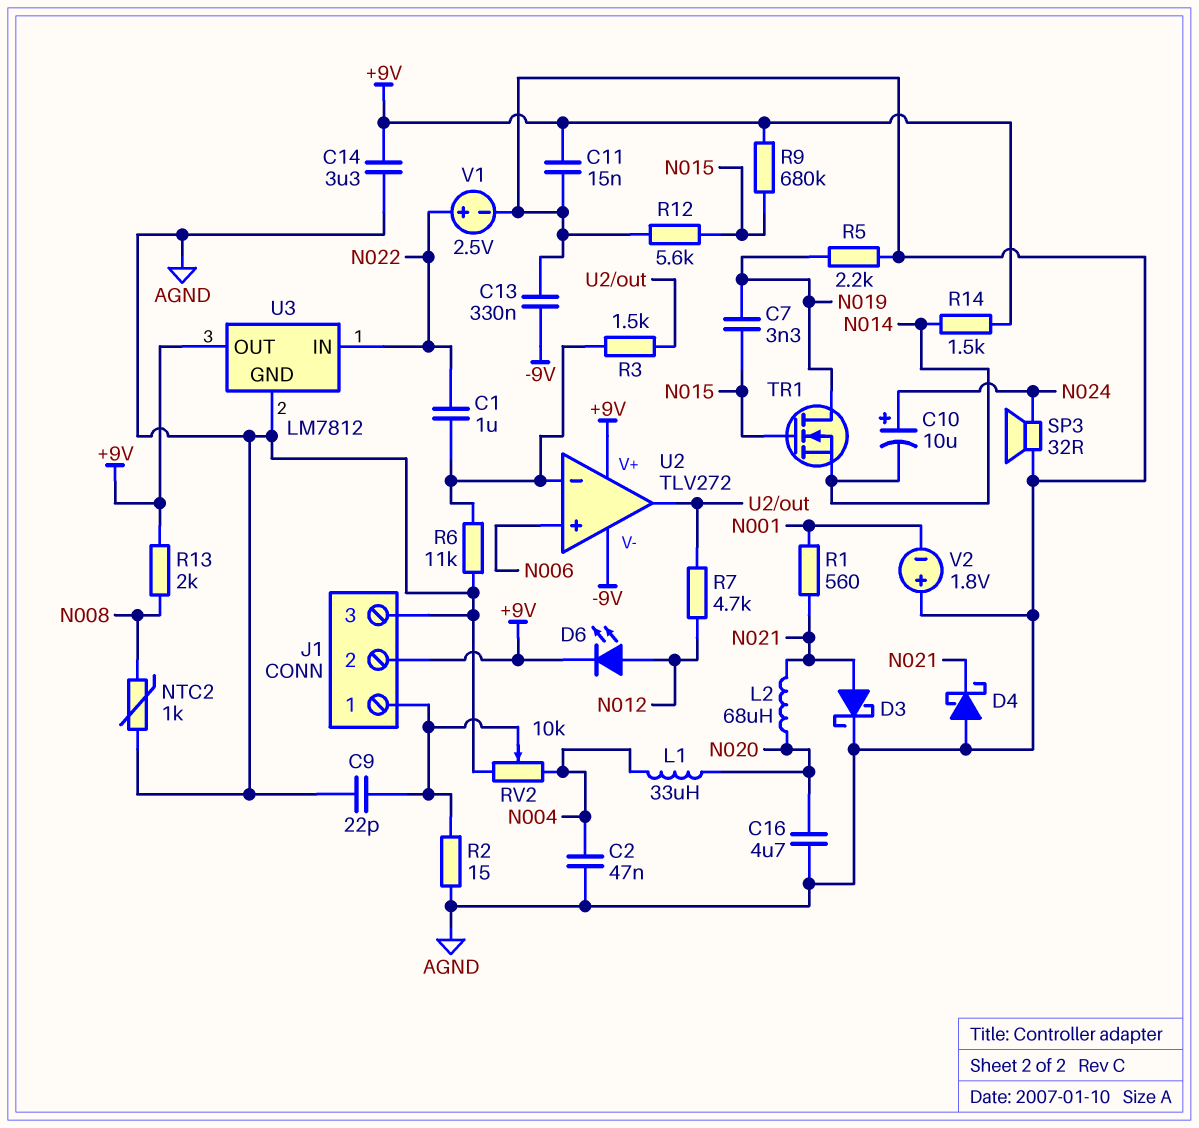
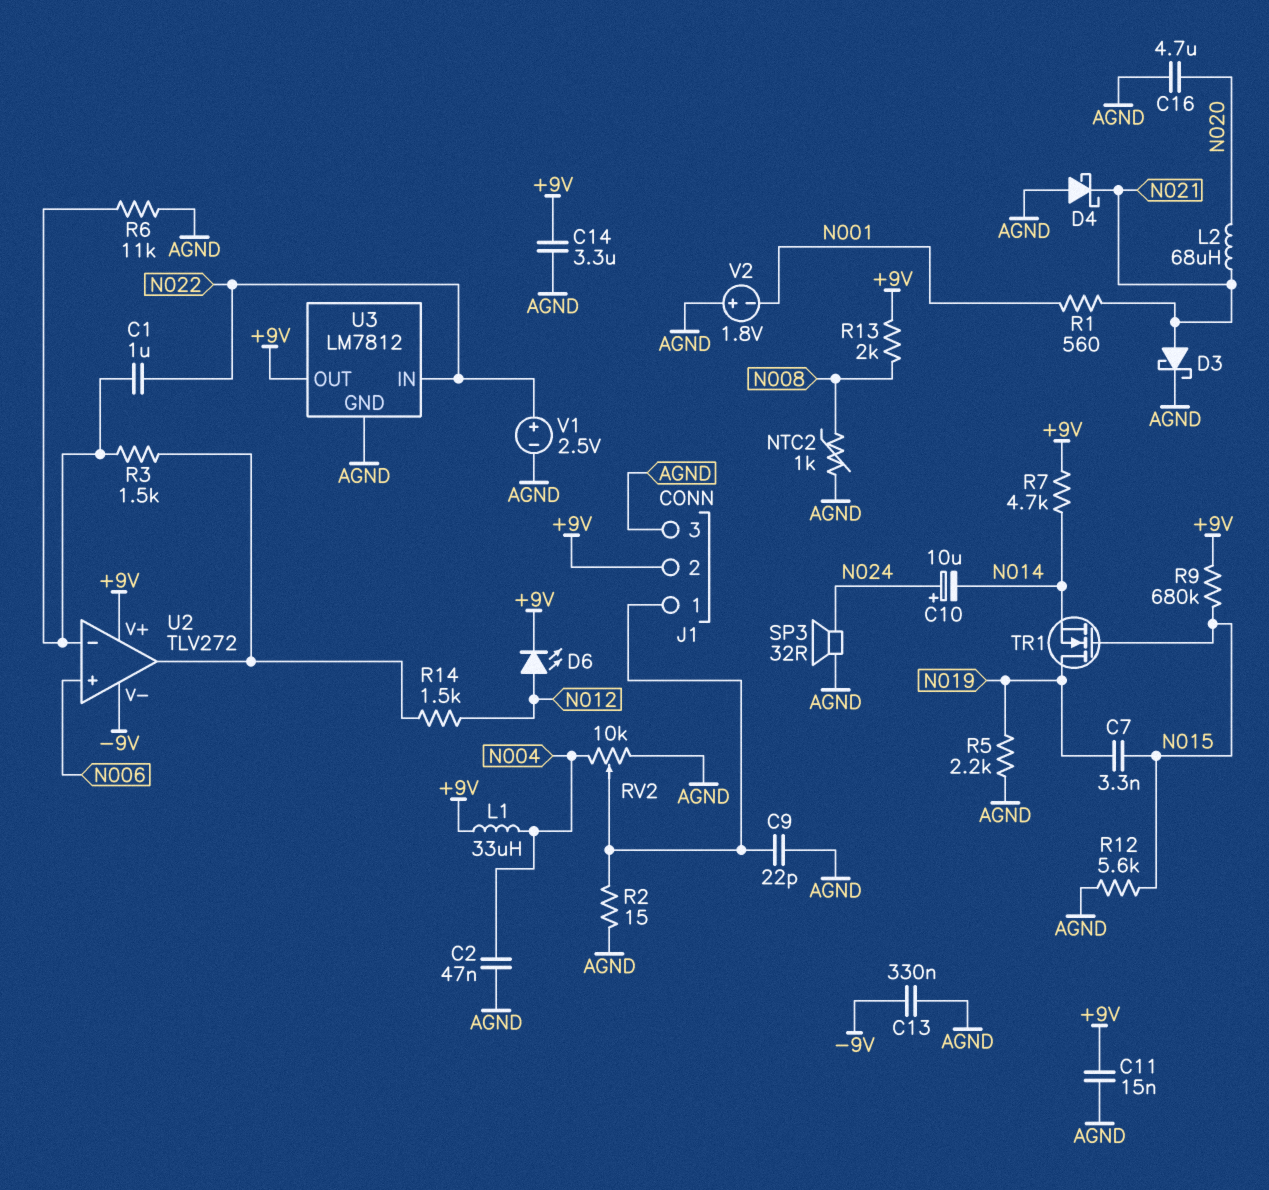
L1: 33uH (N004, N020) -> 33uH (+9V, N004)
R7: 4.7k (N012, U2/out) -> 4.7k (+9V, N014)
R14: 1.5k (+9V, N014) -> 1.5k (N012, U2/out)

